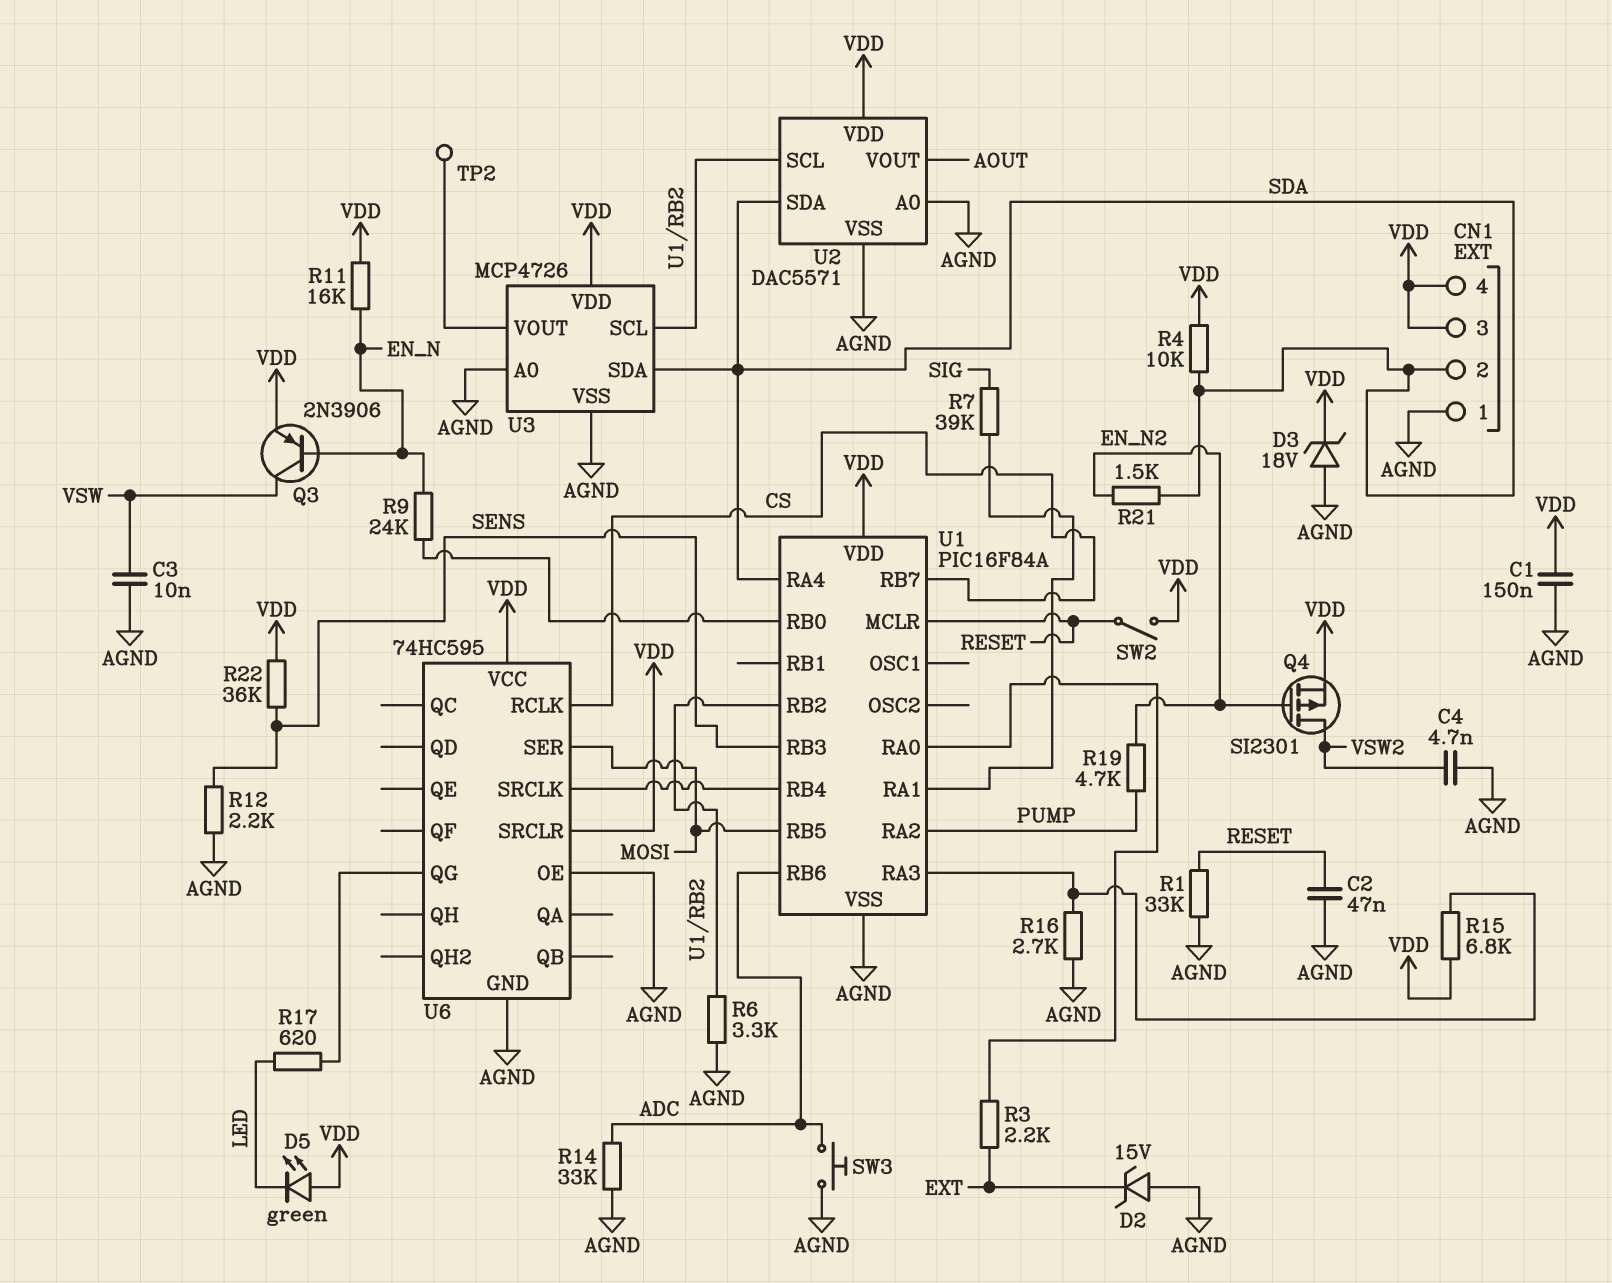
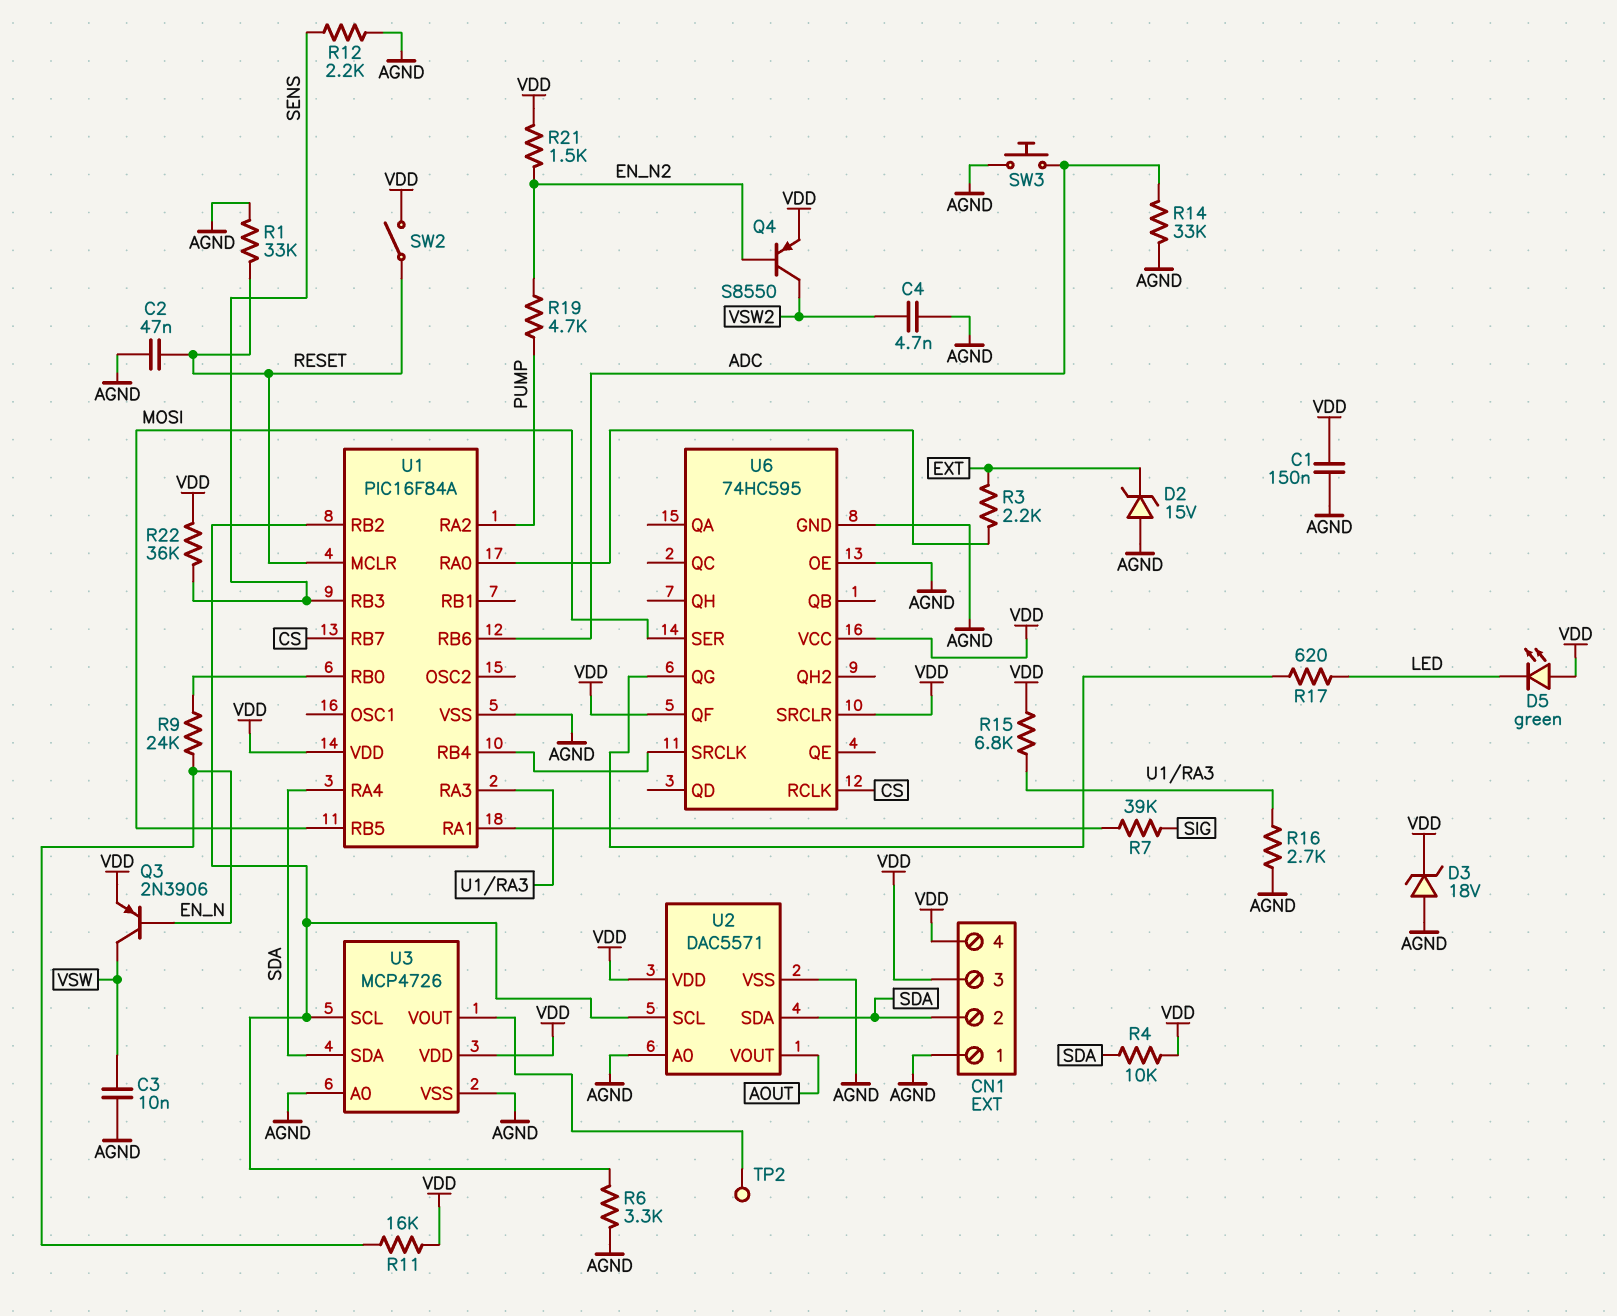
Q4: PMOS SI2301 (G EN_N2, D VSW2, S VDD) -> PNP S8550 (B EN_N2, C VSW2, E VDD)
R21: 1.5k (EN_N2, SDA) -> 1.5k (EN_N2, VDD)
U6 pin QF: none -> VDD

